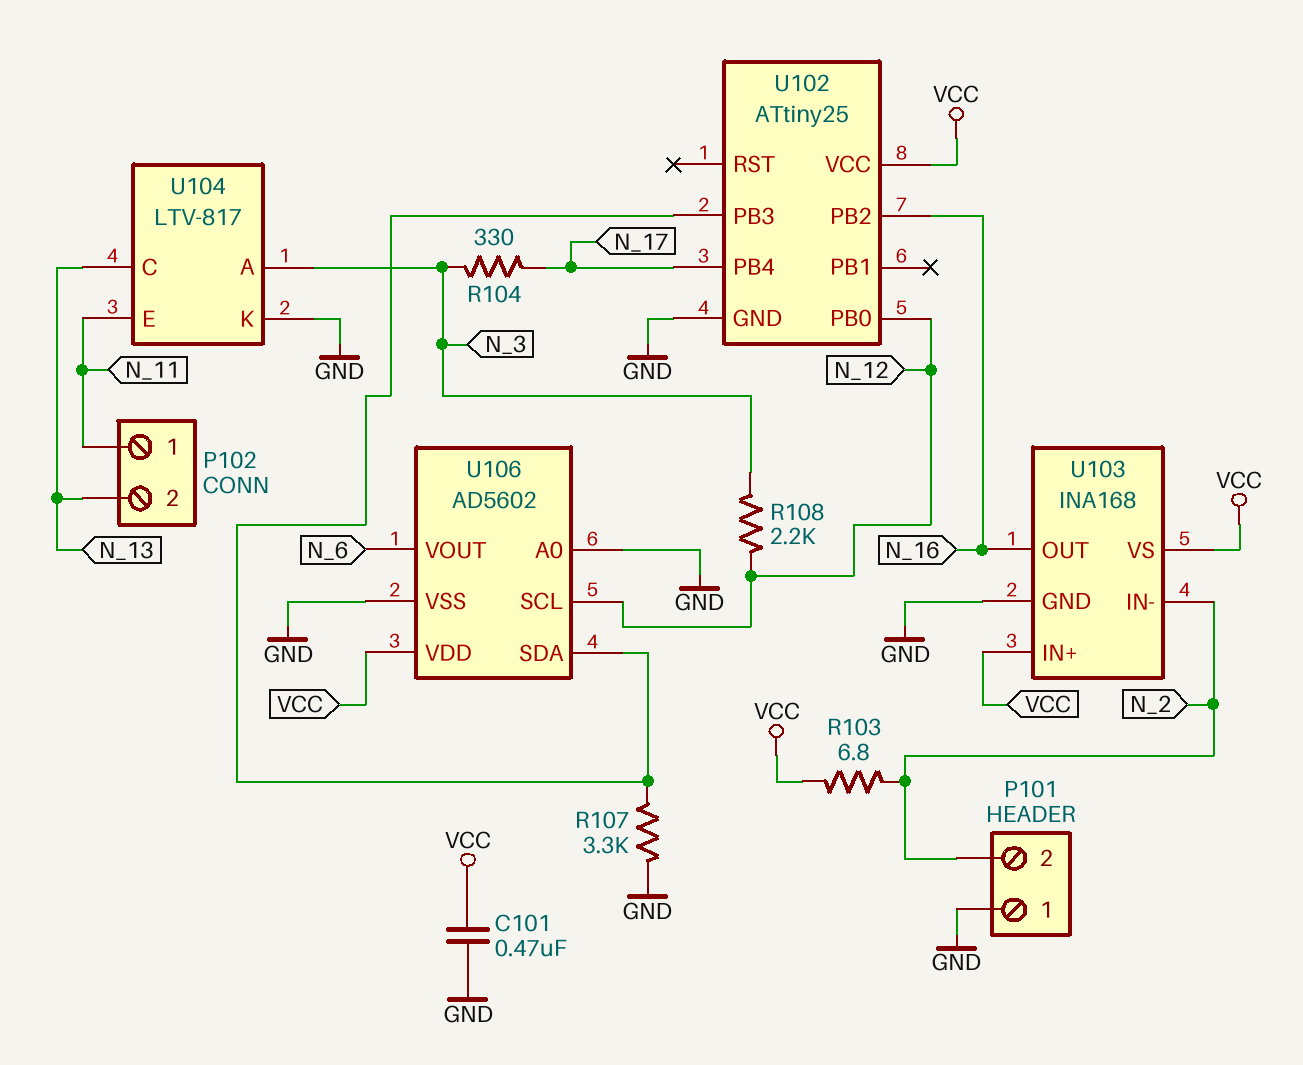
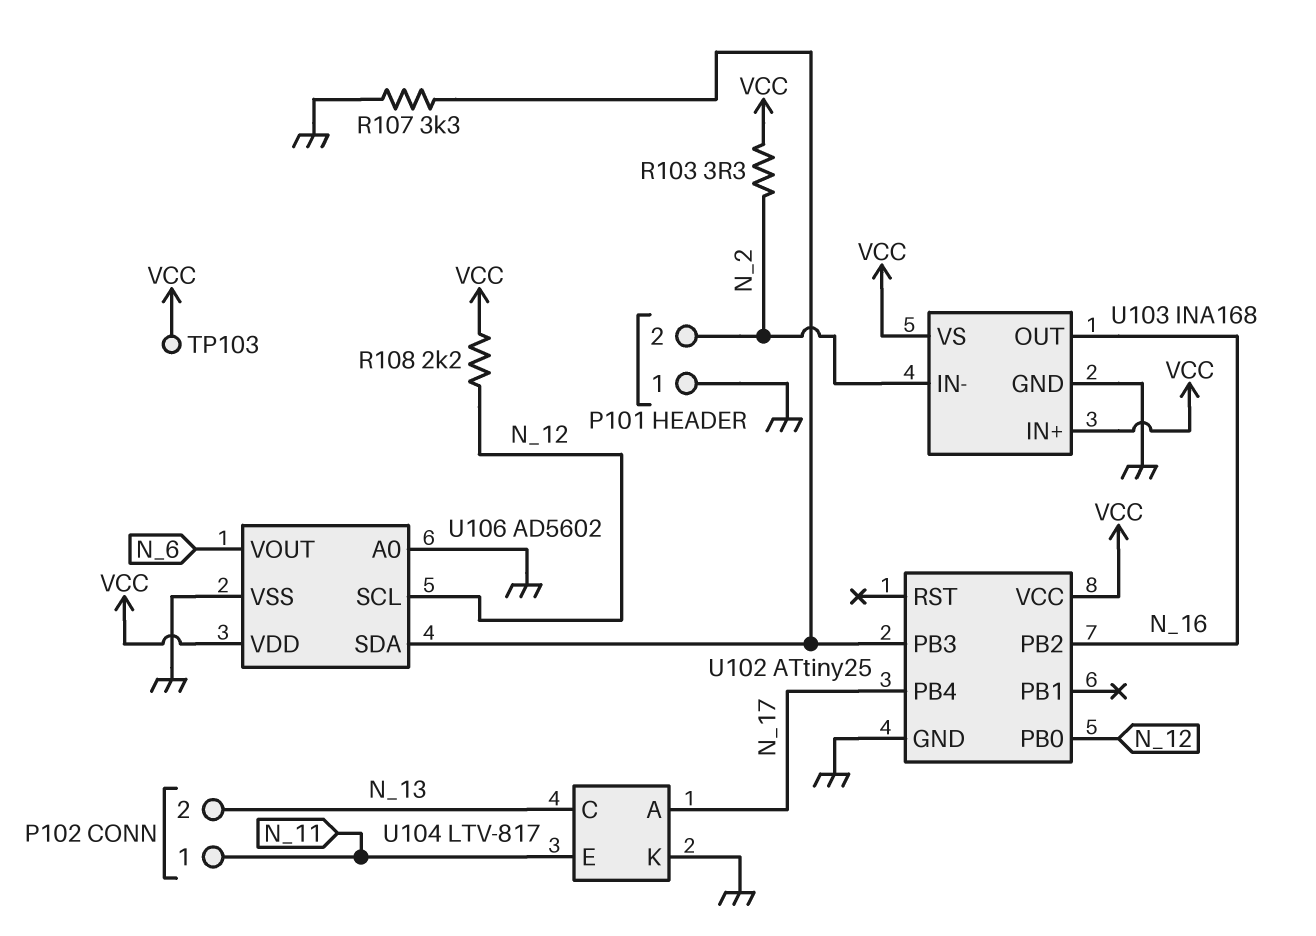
C101: 470nF (GND, VCC) -> none
R103: 6.8 (N_2, VCC) -> 3.3 (N_2, VCC)
R104: 330 (N_3, N_17) -> none
R108: 2.2k (N_3, N_12) -> 2.2k (N_12, VCC)
TP103: none -> test point (VCC)
U104 pin A: N_3 -> N_17

